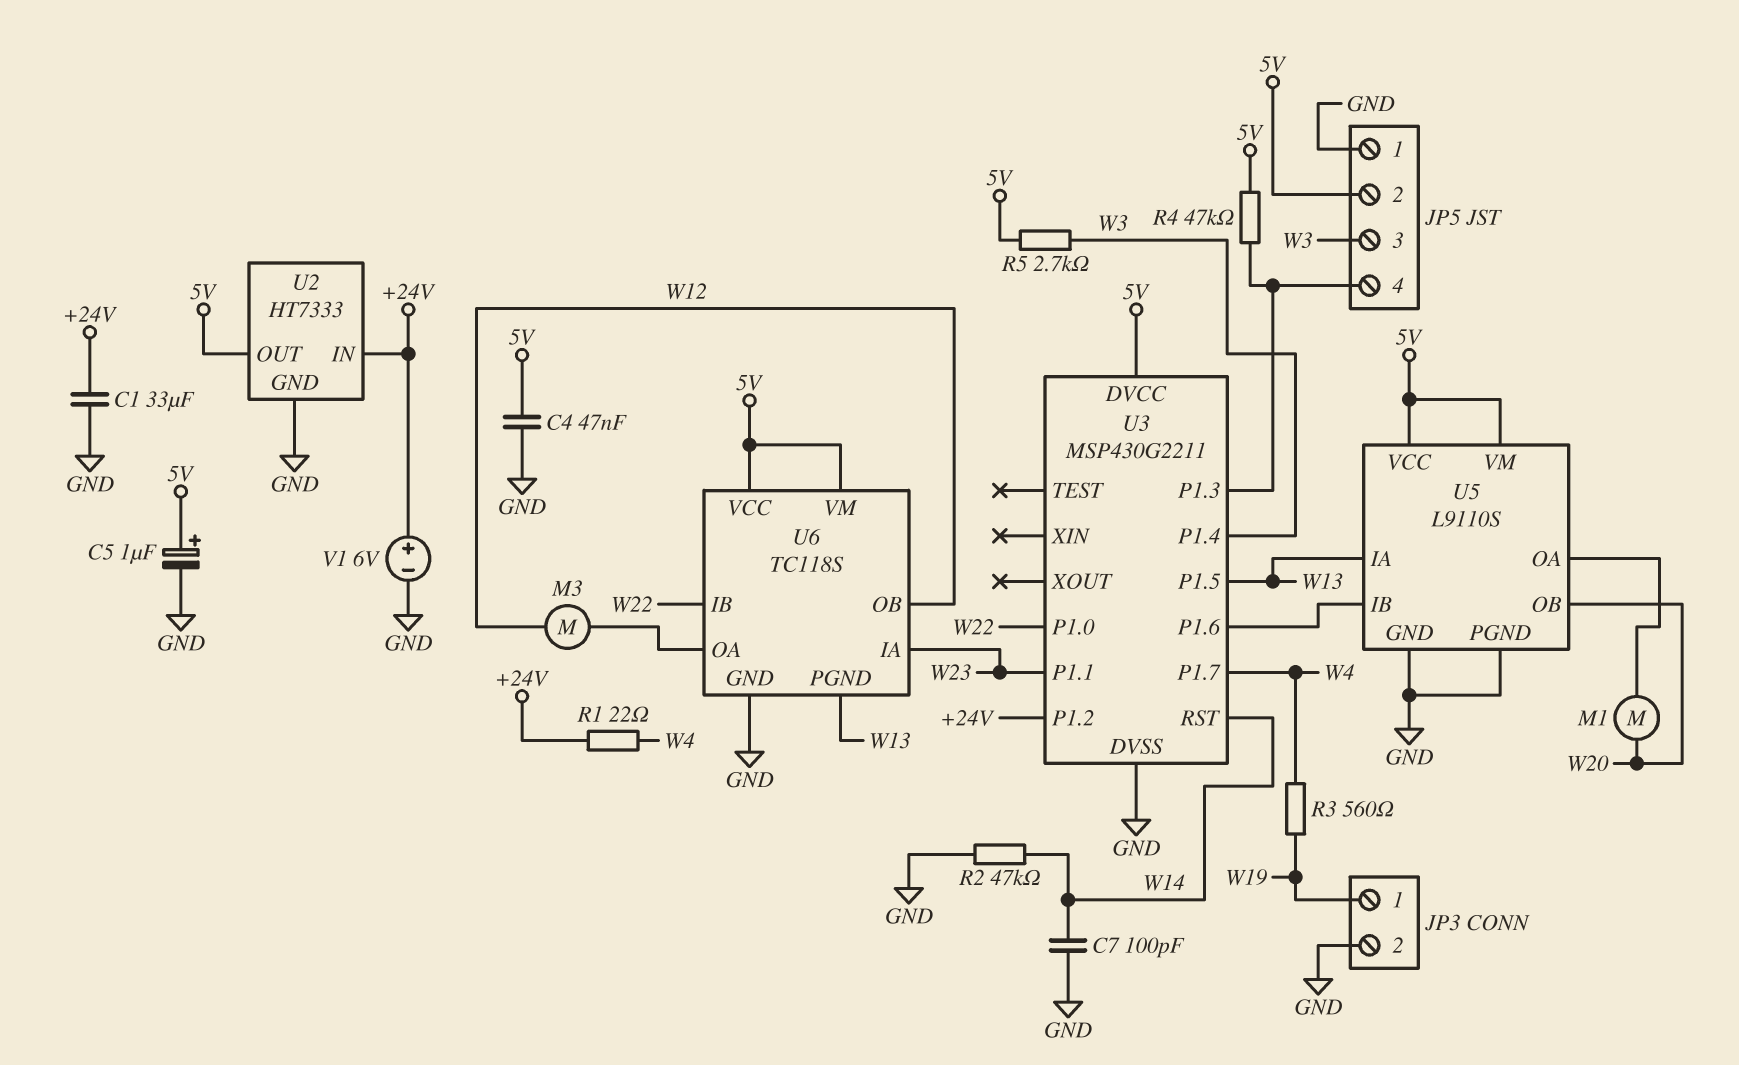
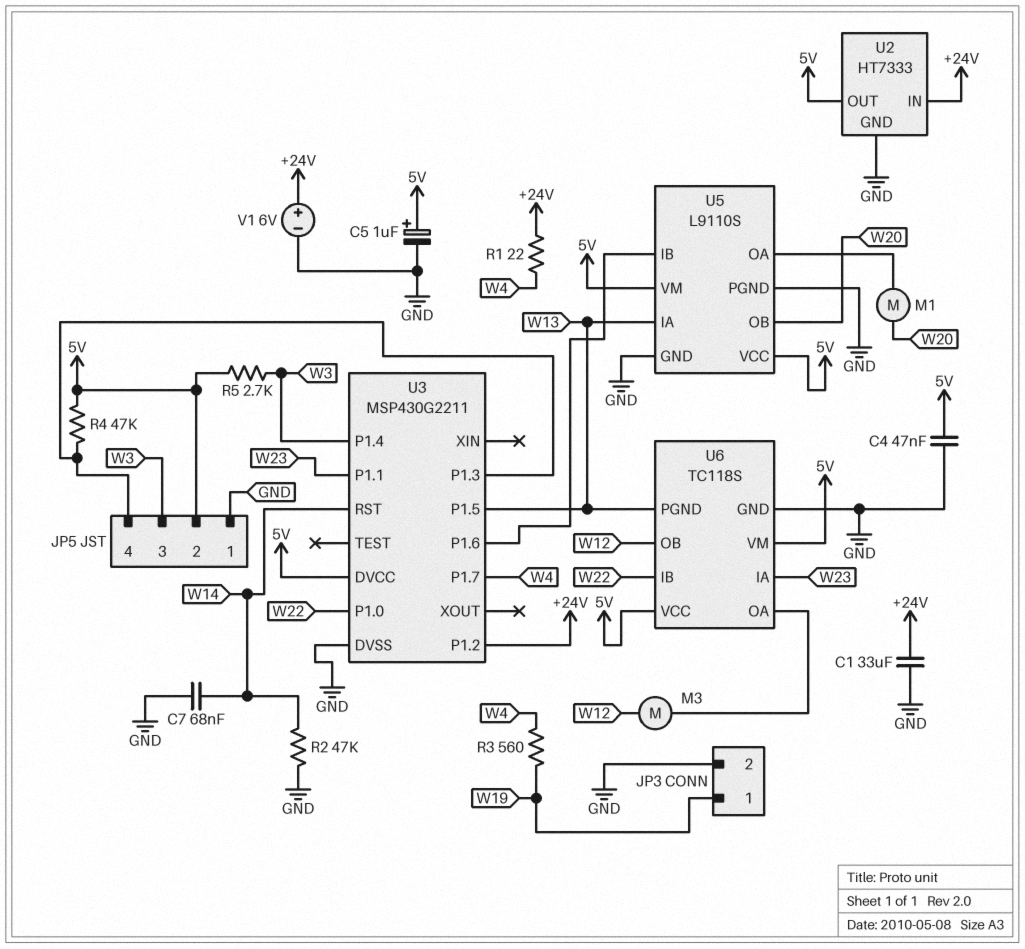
C7: 100pF (GND, W14) -> 68nF (GND, W14)

